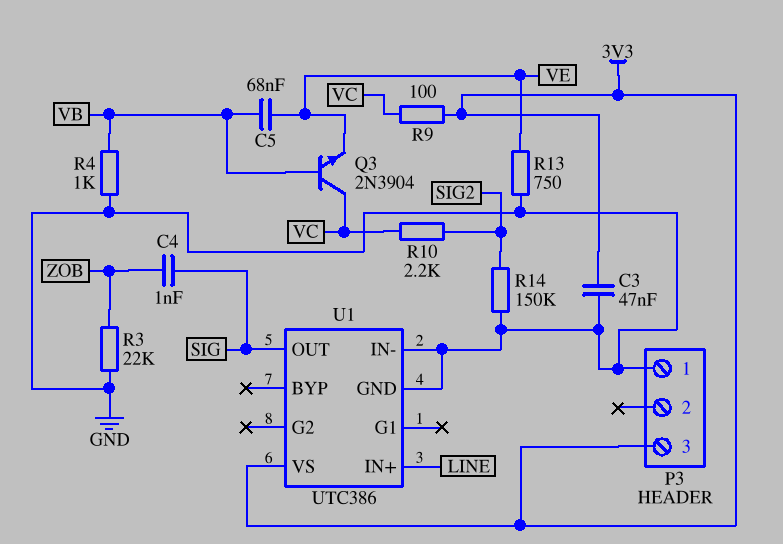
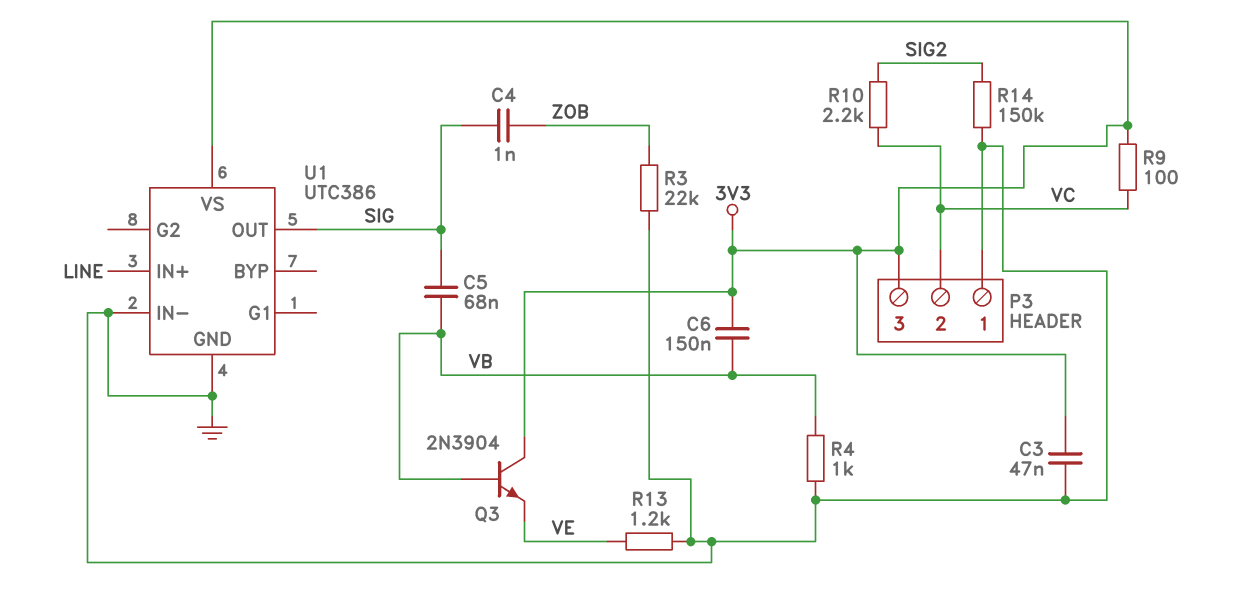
C5: 68nF (VB, VE) -> 68nF (SIG, VB)
C6: none -> 150nF (3V3, VB)
P3 pin 2: none -> VC
Q3: NPN 2N3904 (B VB, C VC, E VE) -> NPN 2N3904 (B VB, C 3V3, E VE)
R13: 750 (GND, VE) -> 1.2k (GND, VE)

